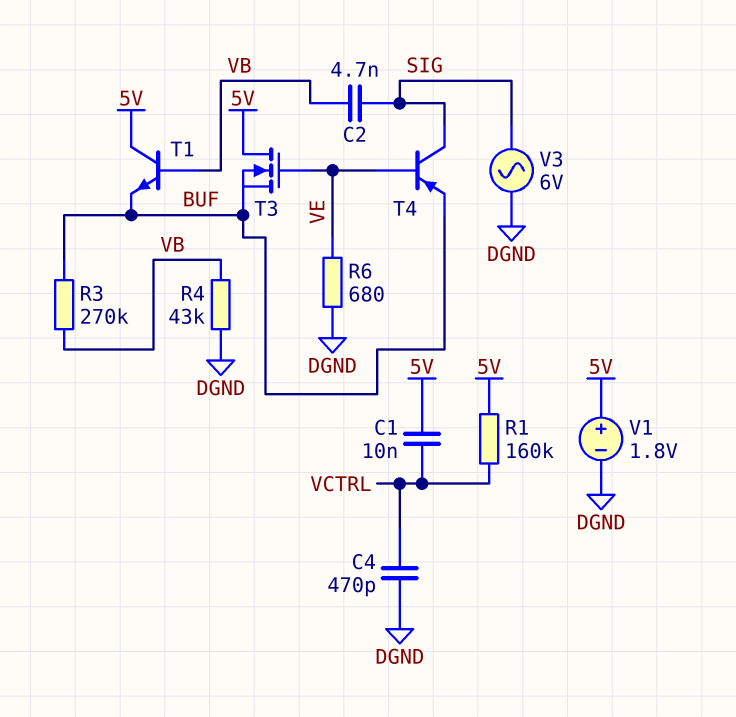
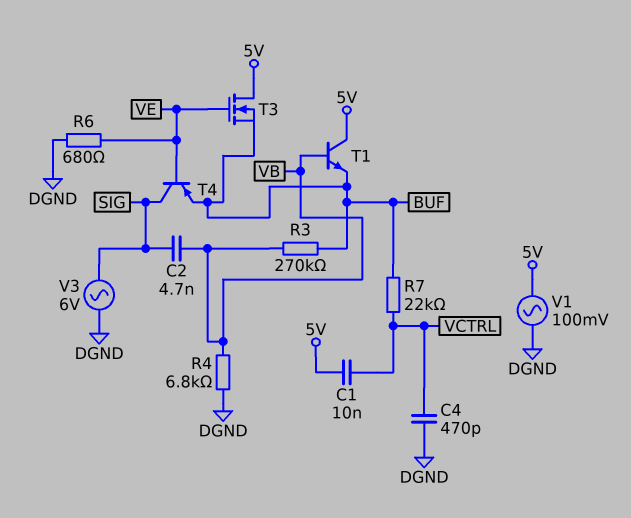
R1: 160k (5V, VCTRL) -> none
R4: 43k (DGND, VB) -> 6.8k (DGND, VB)
R7: none -> 22k (BUF, VCTRL)
V1: 1.8V (plus 5V, minus DGND) -> AC 100mV (5V, DGND)

